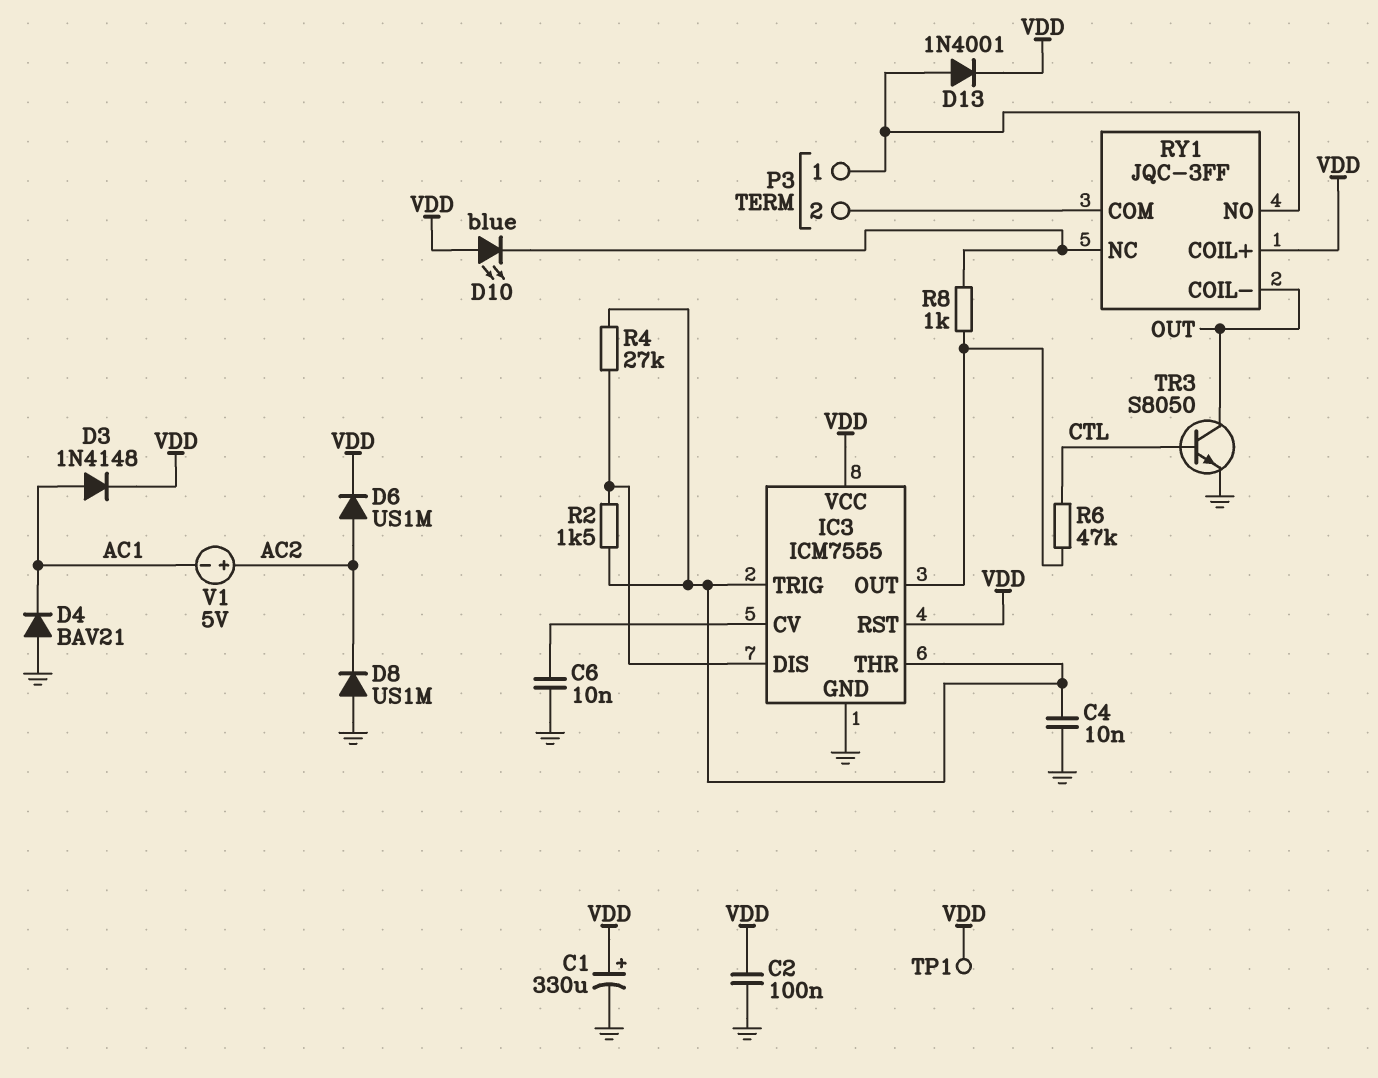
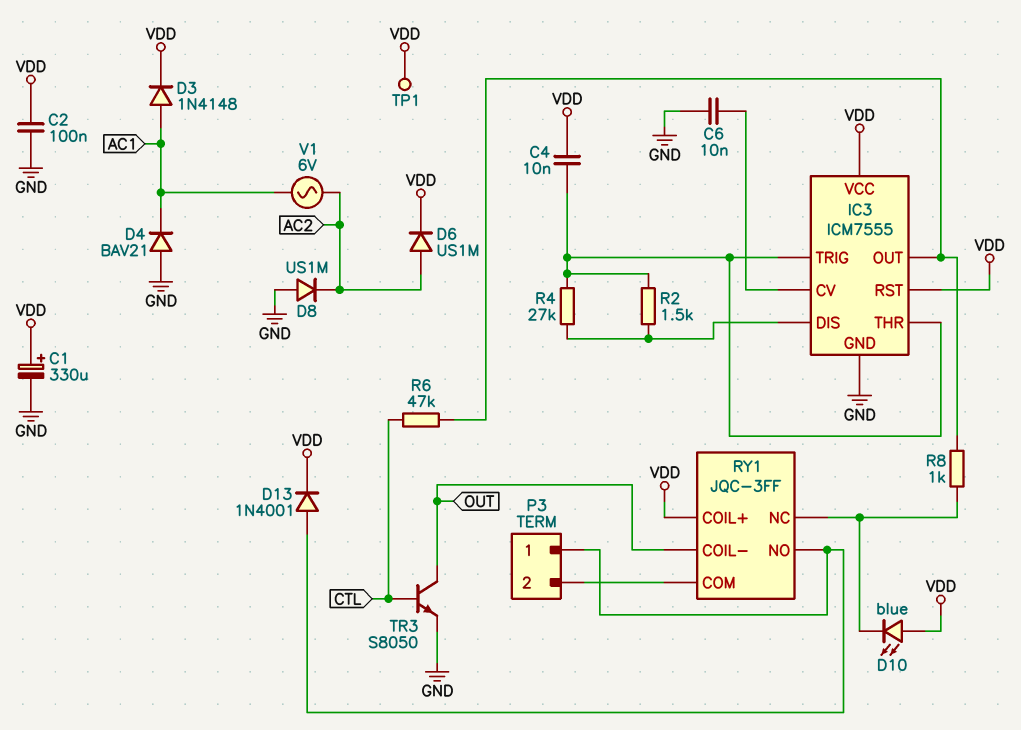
C4: 10nF (GND, IC3/THR) -> 10nF (IC3/THR, VDD)
V1: 5V (plus AC2, minus AC1) -> AC 6V (AC1, AC2)

